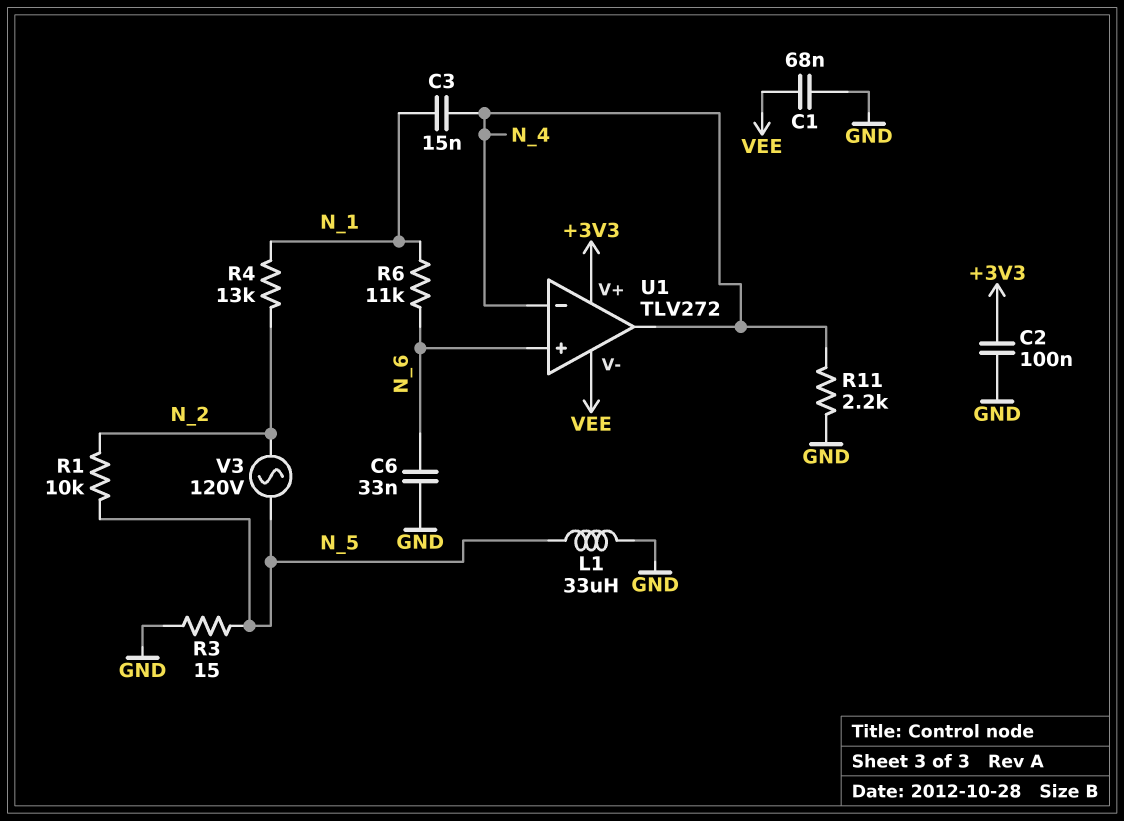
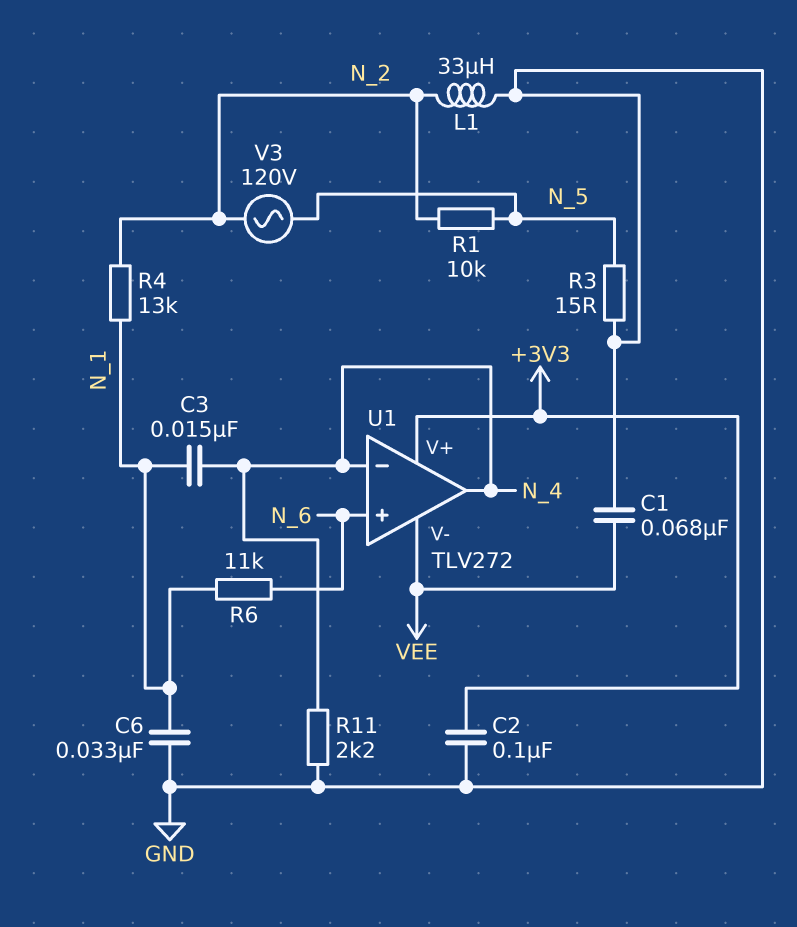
C6: 33nF (GND, N_6) -> 33nF (GND, N_1)
L1: 33uH (GND, N_5) -> 33uH (GND, N_2)

